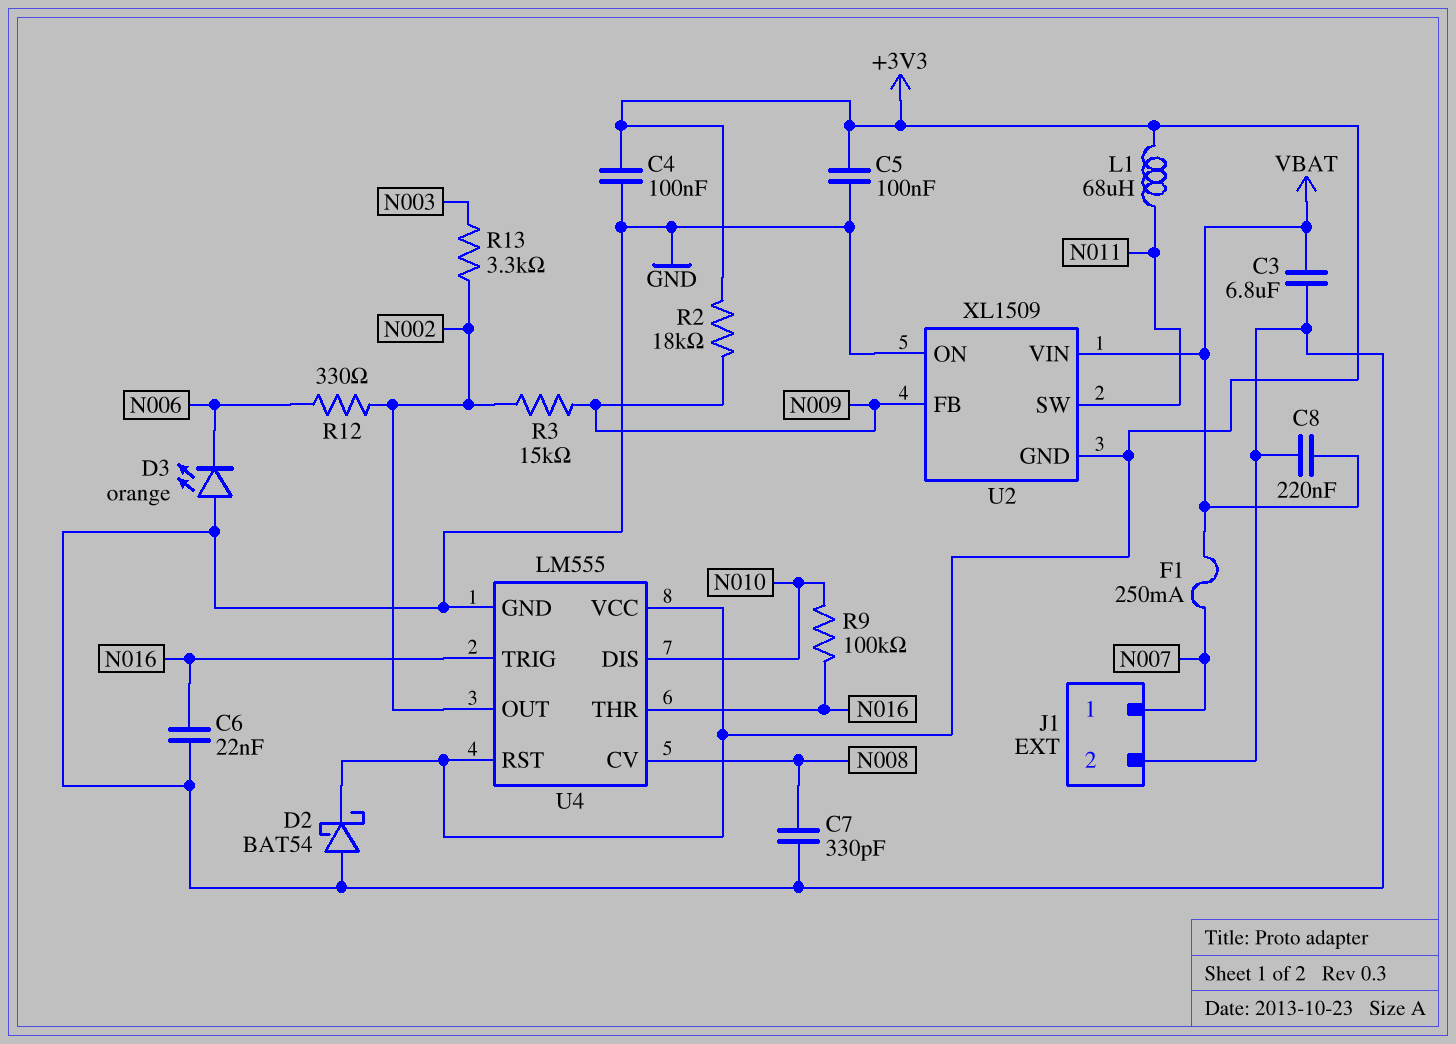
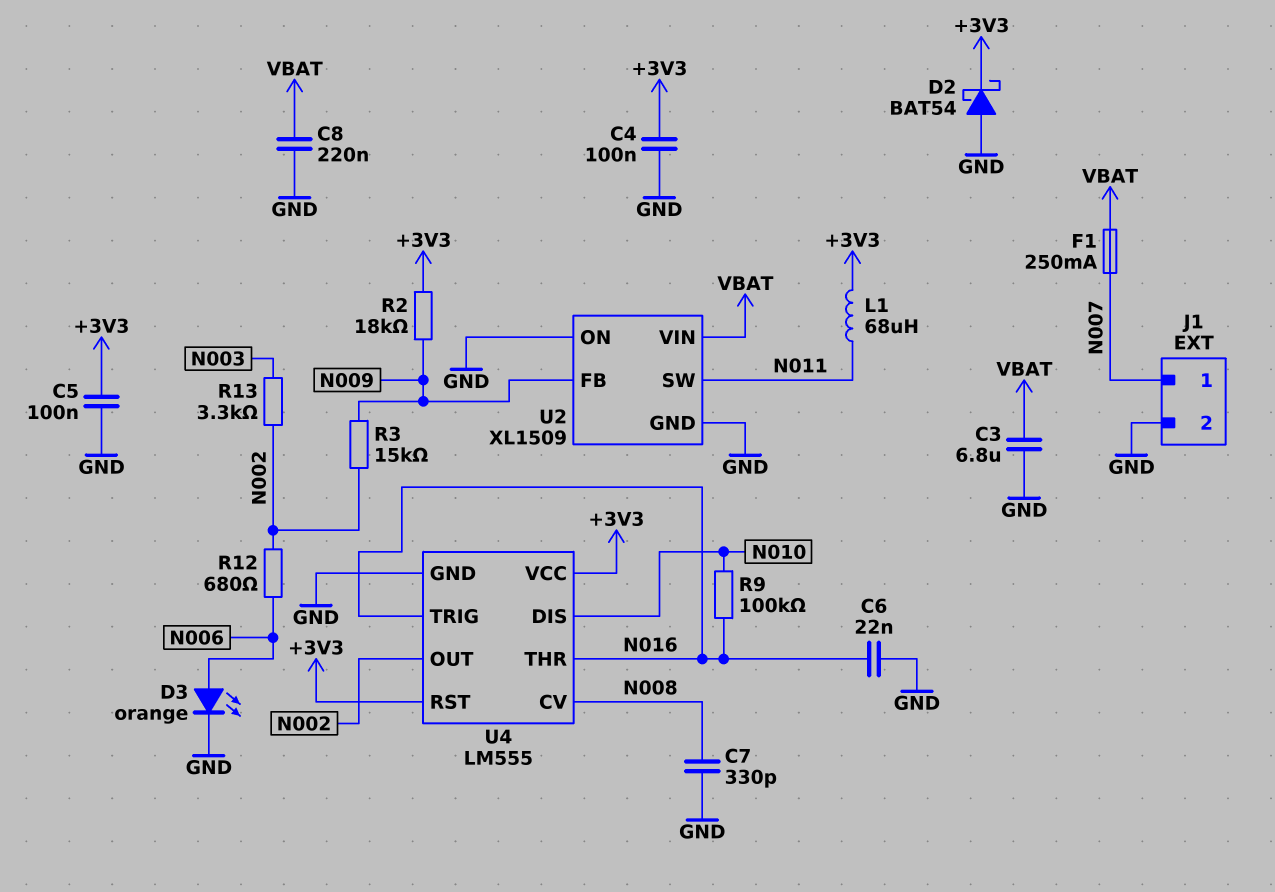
D3: LED orange (A GND, K N006) -> LED orange (A N006, K GND)
R12: 330 (N002, N006) -> 680 (N002, N006)
U2 pin GND: +3V3 -> GND

